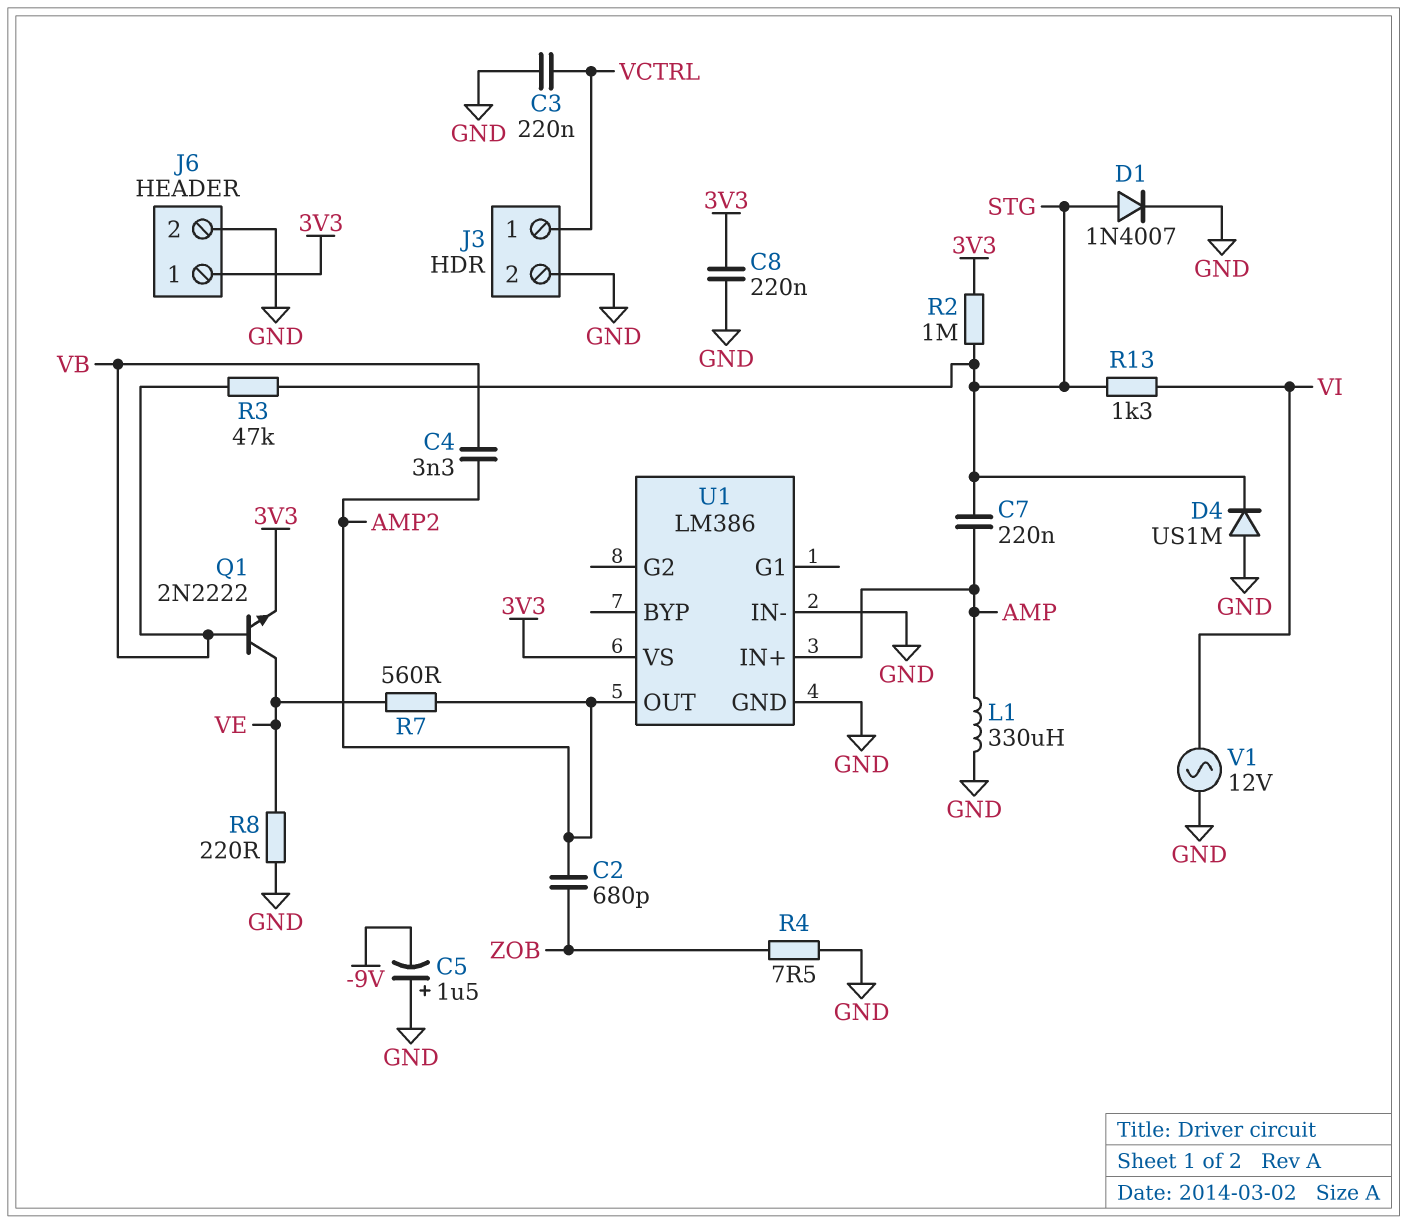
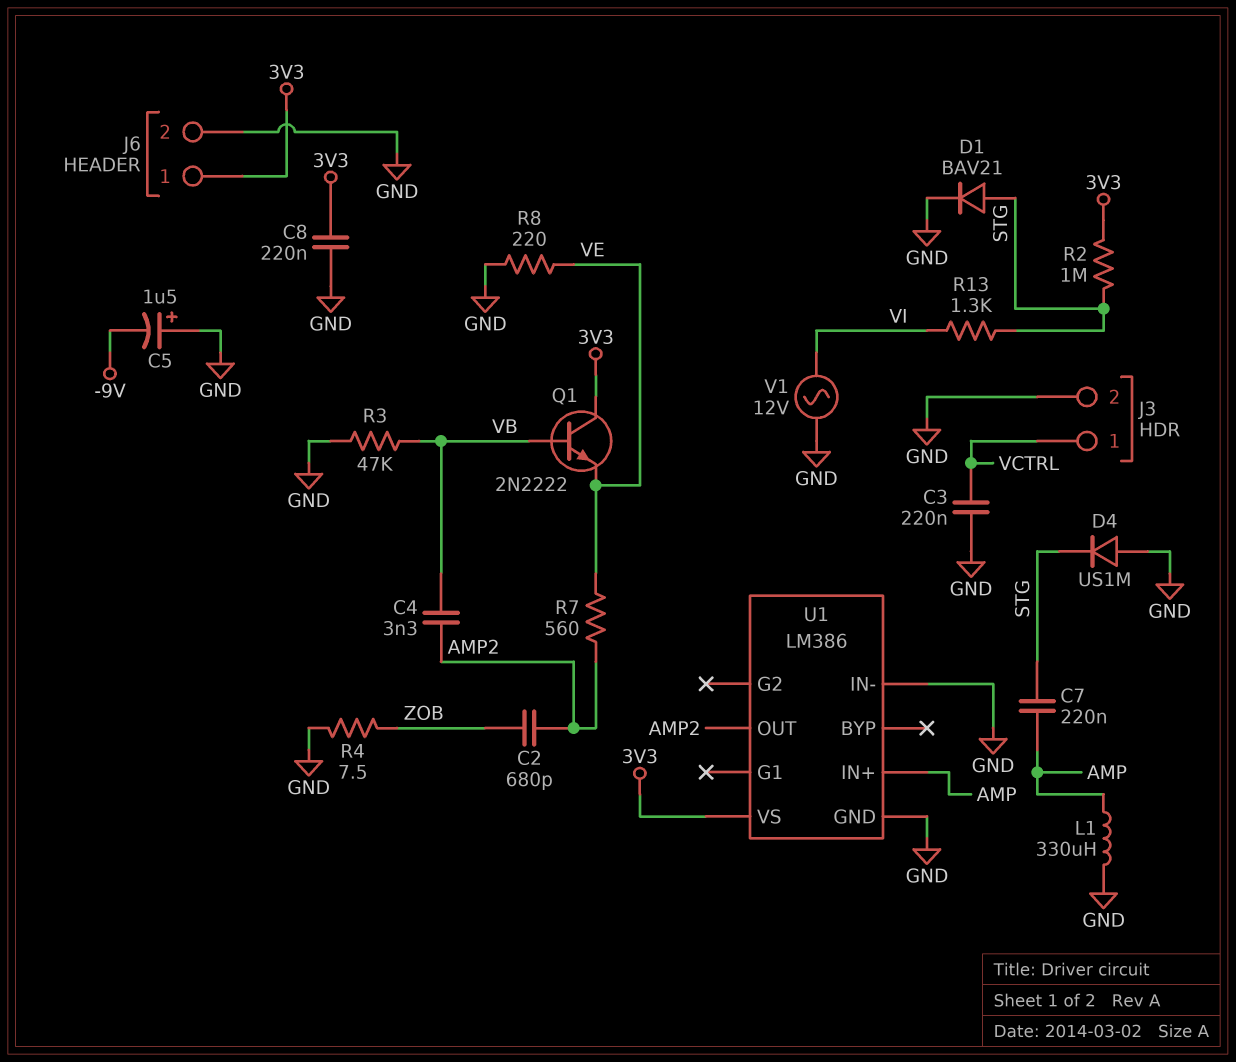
D1: diode 1N4007 (A STG, K GND) -> diode BAV21 (A STG, K GND)
Q1: NPN 2N2222 (B VB, C VE, E 3V3) -> NPN 2N2222 (B VB, C 3V3, E VE)
R3: 47k (STG, VB) -> 47k (GND, VB)

